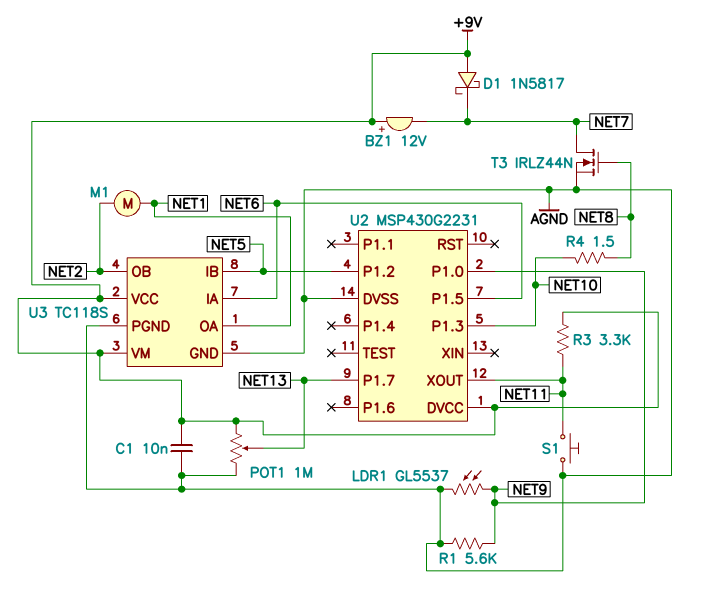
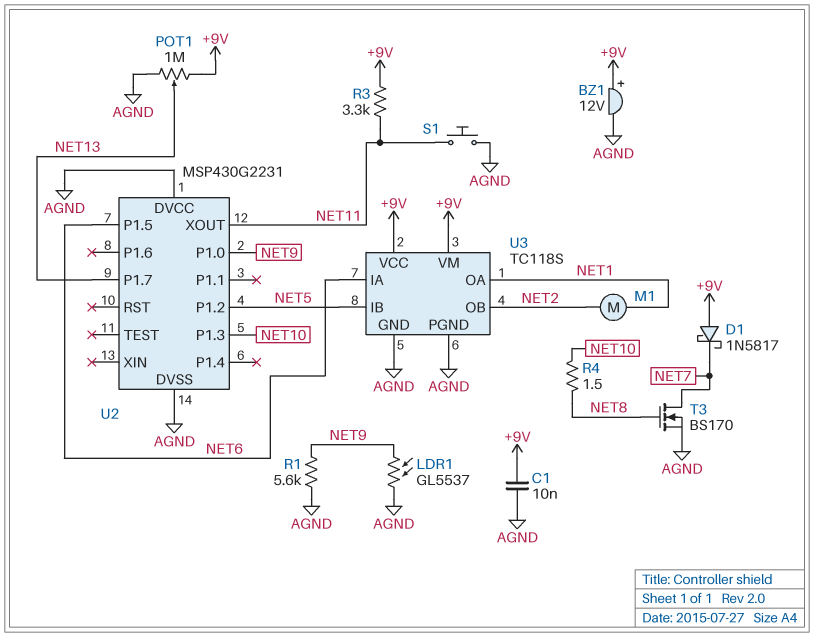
BZ1: buzzer 12V (plus +9V, minus NET7) -> buzzer 12V (plus +9V, minus AGND)
T3: NMOS IRLZ44N (G NET8, D NET7, S AGND) -> NMOS BS170 (G NET8, D NET7, S AGND)
U2 pin DVCC: +9V -> AGND

